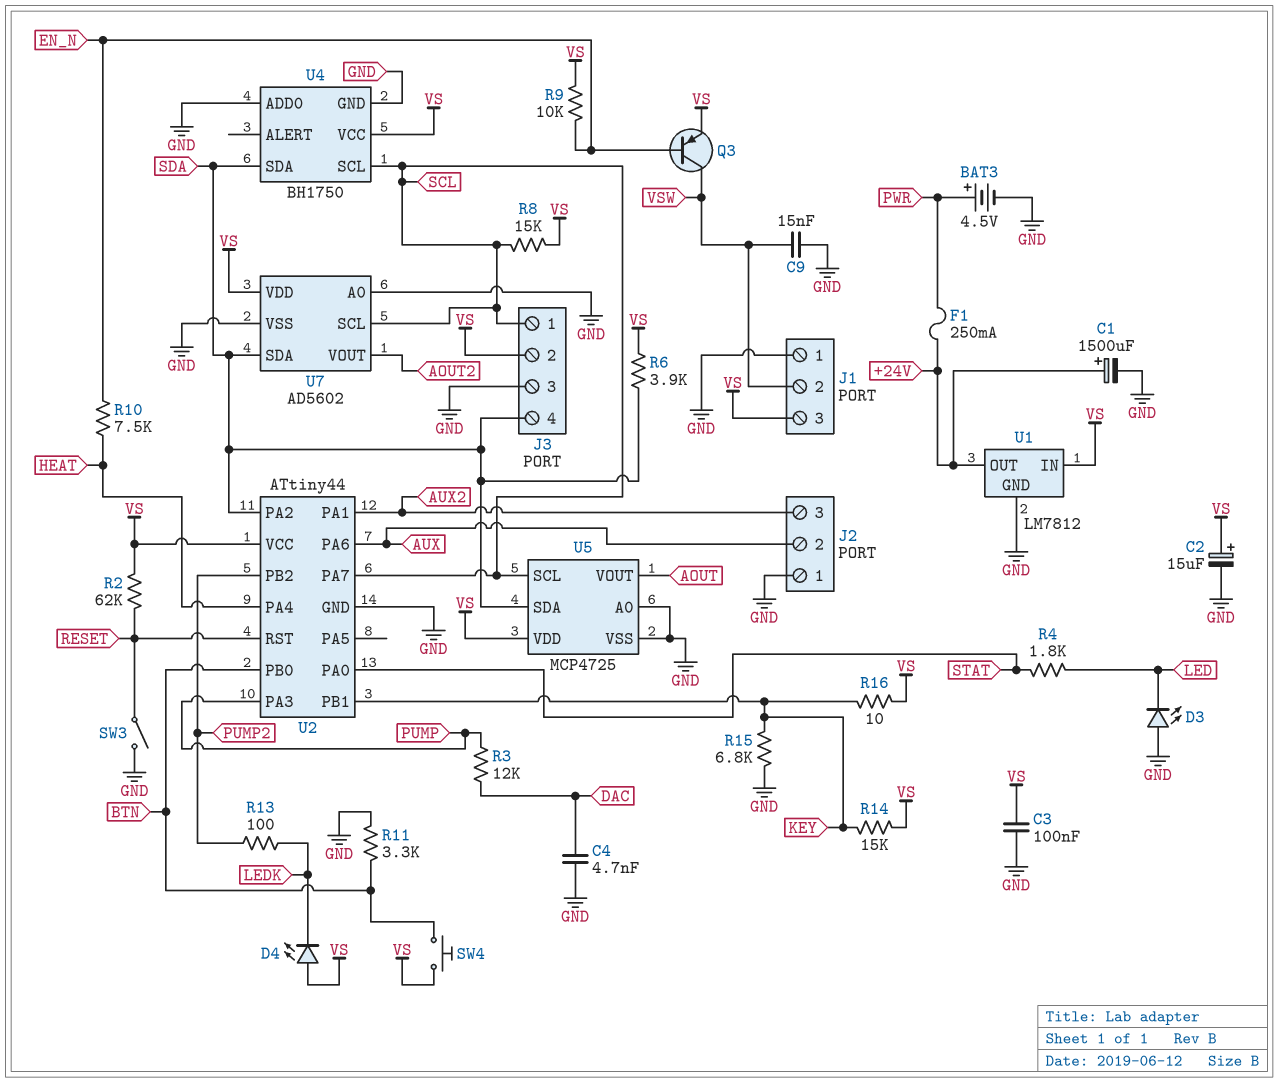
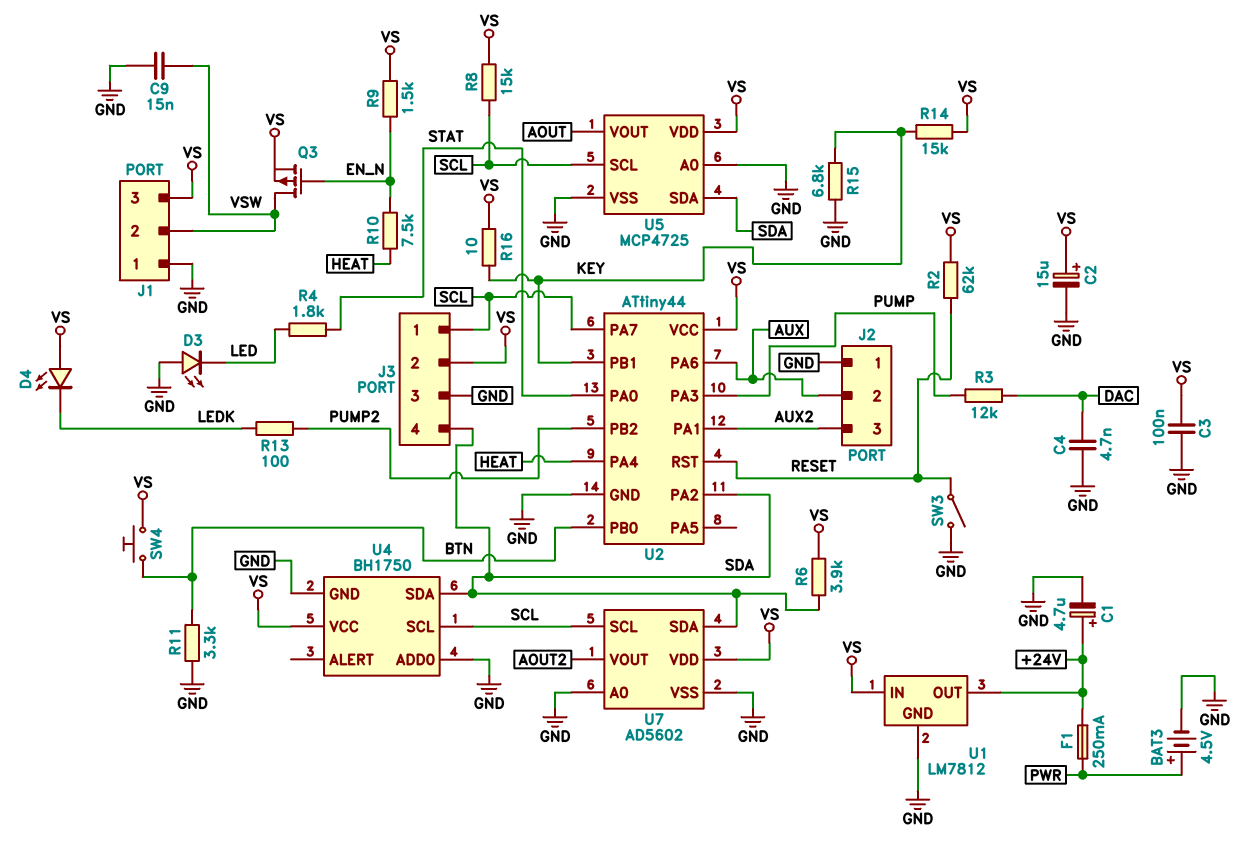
C1: 1500uF (plus +24V, minus GND) -> 4.7uF (plus +24V, minus GND)
Q3: PNP (B EN_N, C VSW, E VS) -> PMOS (G EN_N, D VSW, S VS)
R9: 10k (EN_N, VS) -> 1.5k (EN_N, VS)

